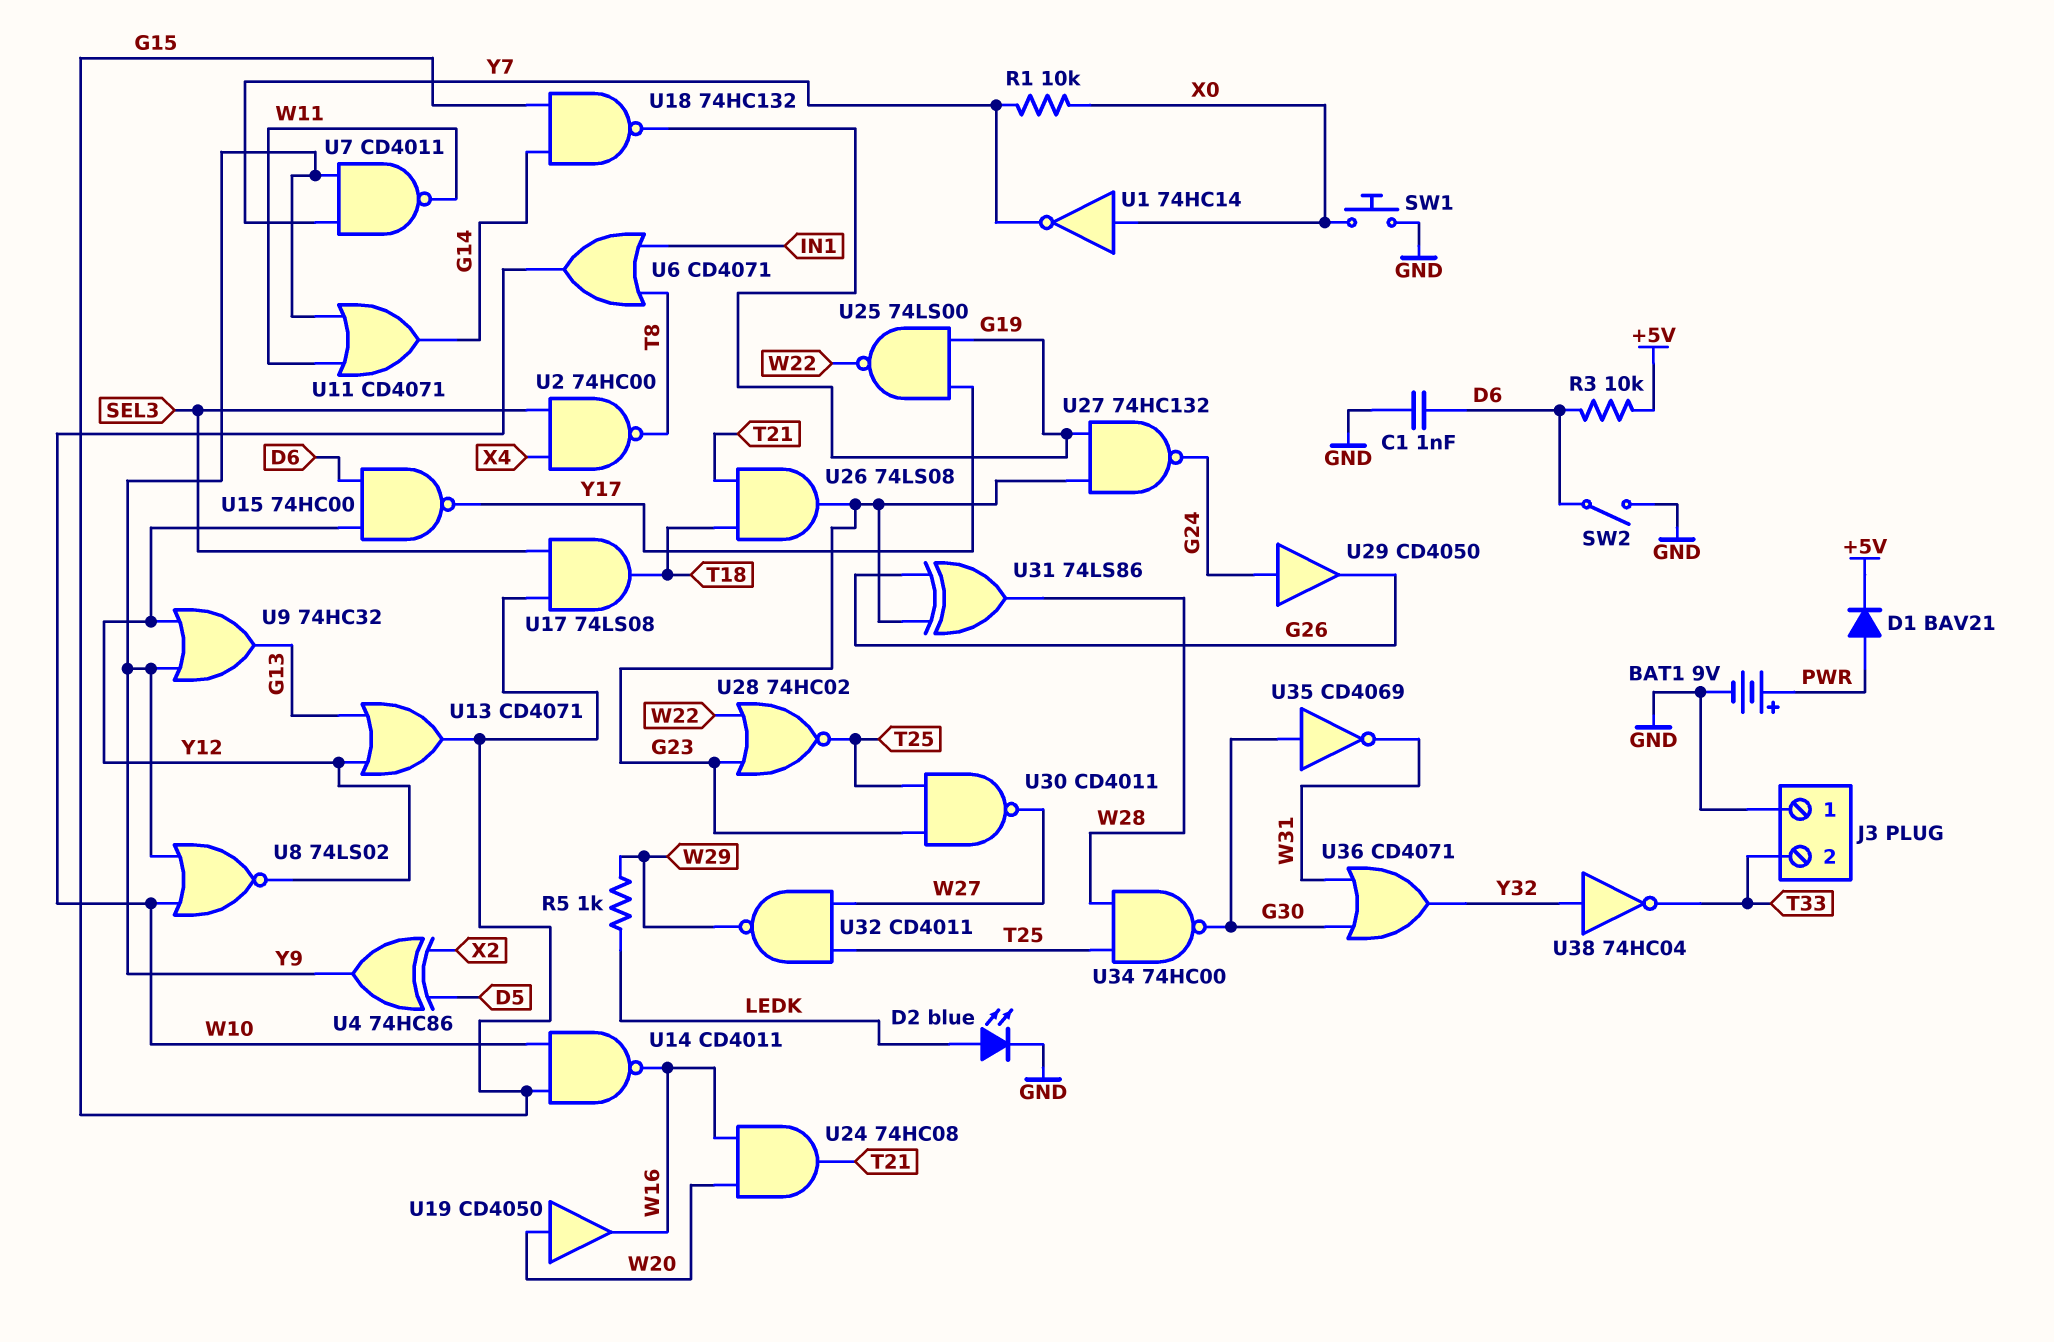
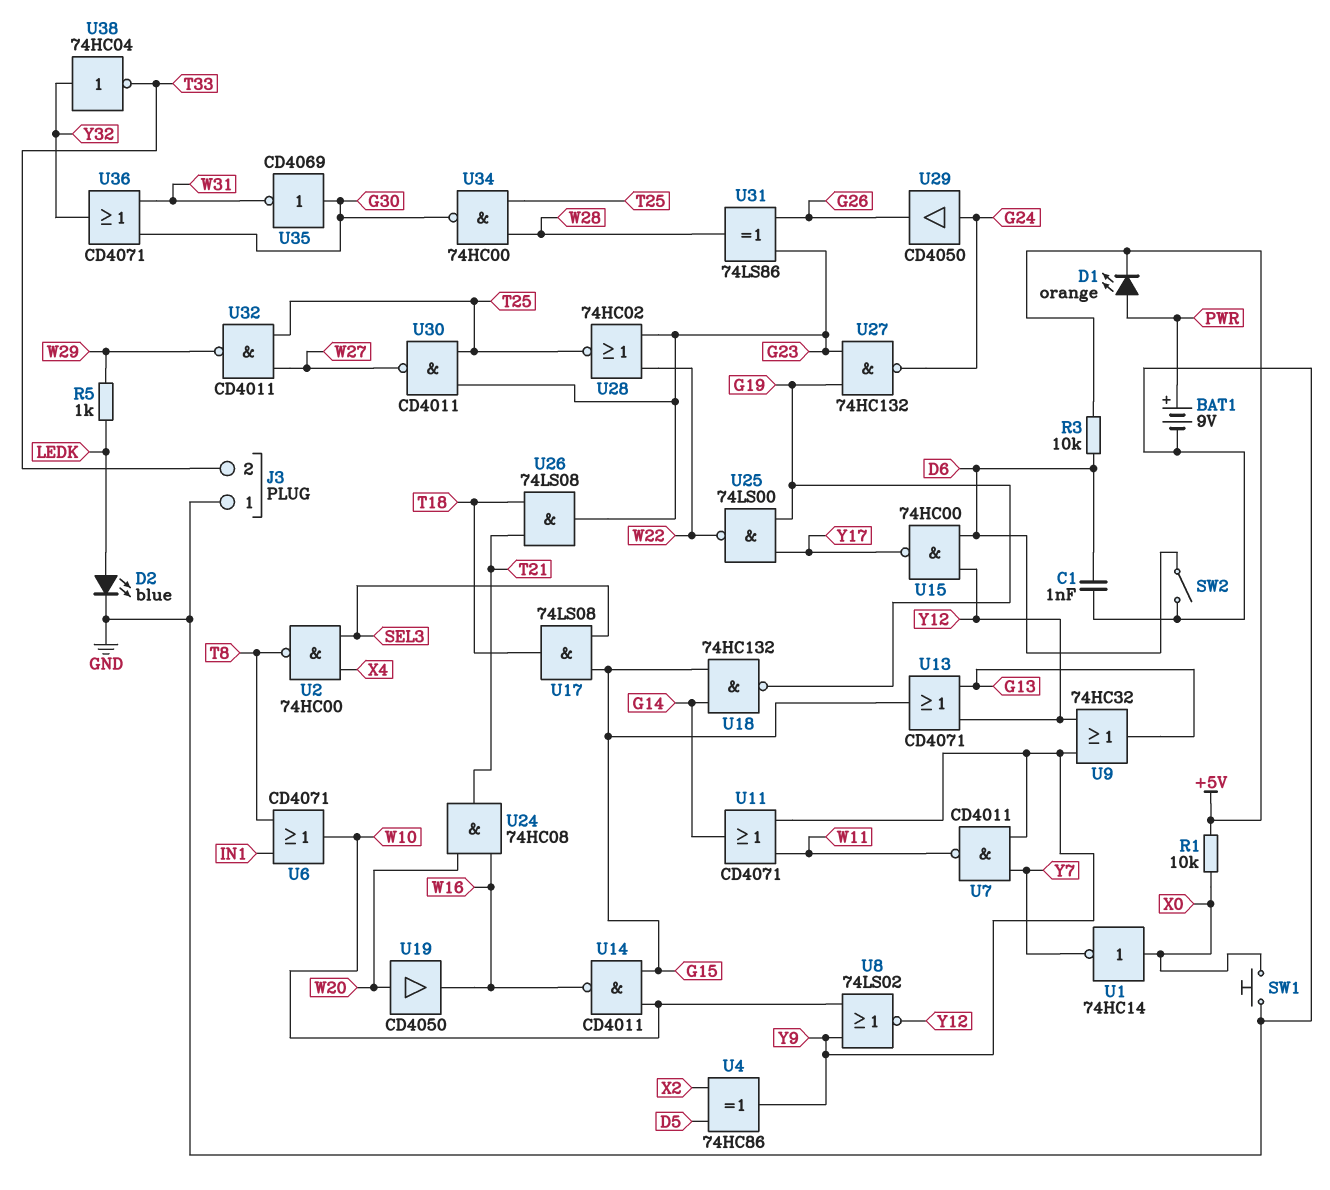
D1: diode BAV21 (A PWR, K +5V) -> LED orange (A PWR, K +5V)
R1: 10k (X0, Y7) -> 10k (+5V, X0)

